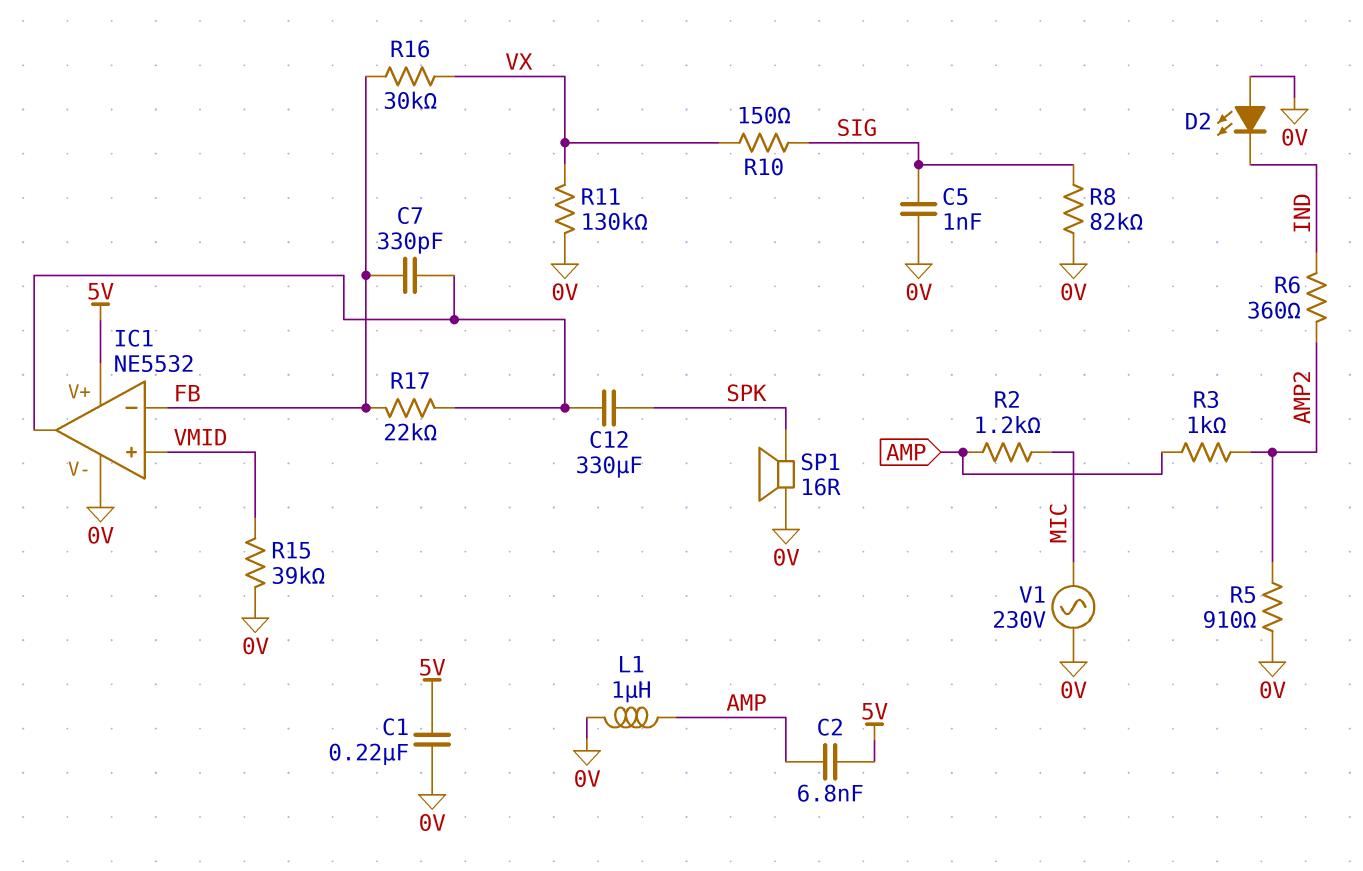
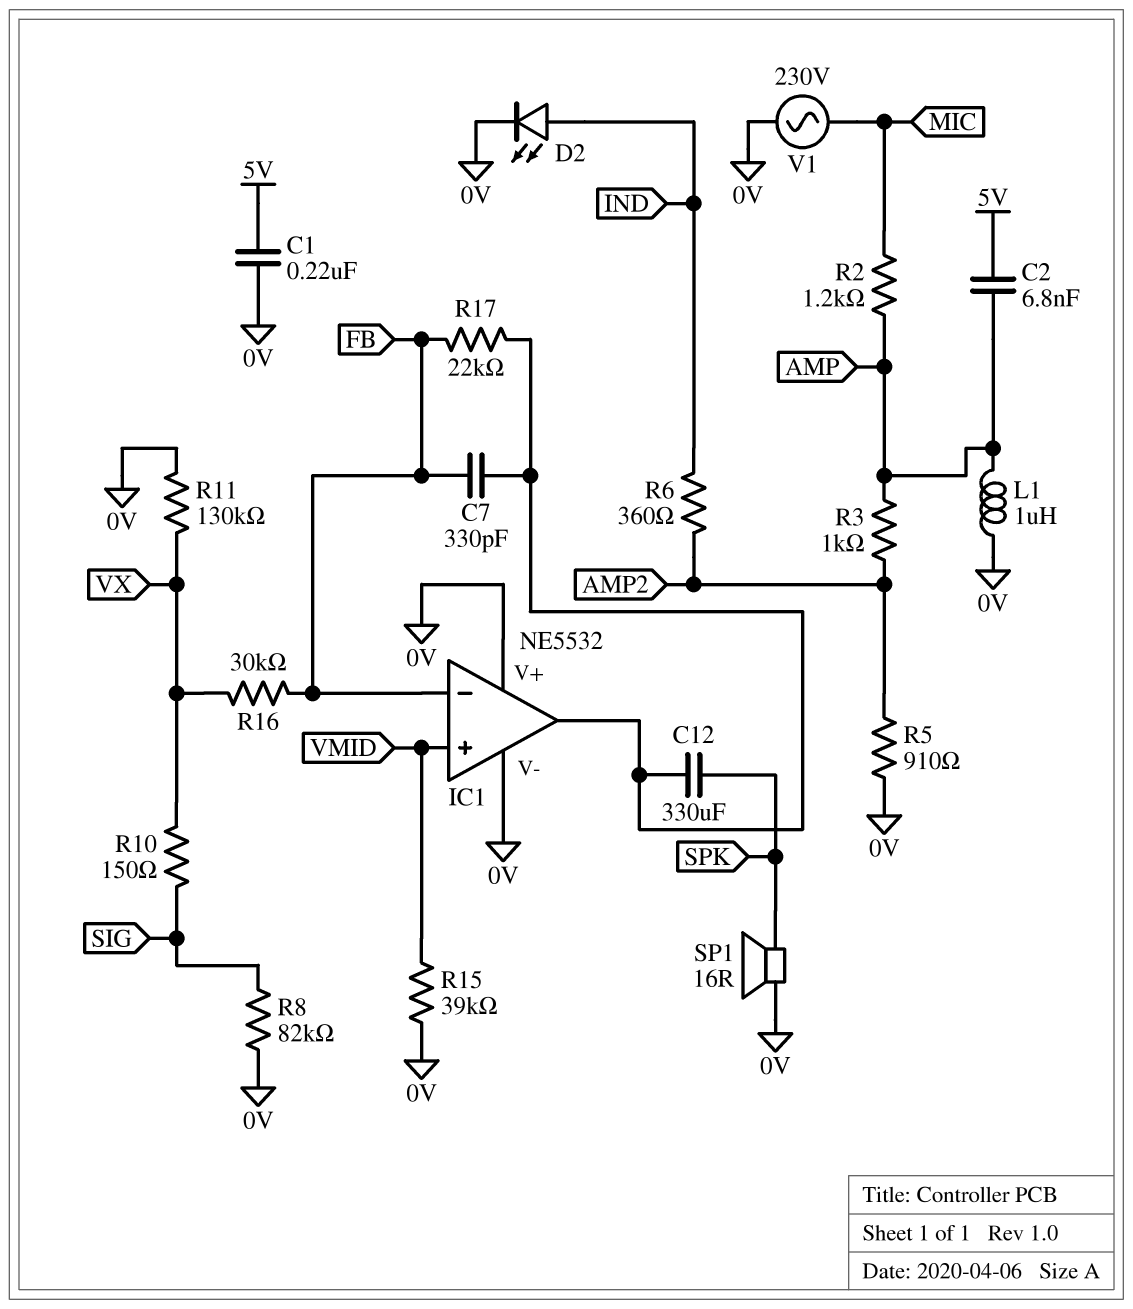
C5: 1nF (0V, SIG) -> none
D2: LED (A 0V, K IND) -> LED (A IND, K 0V)
IC1 pin V+: 5V -> 0V

